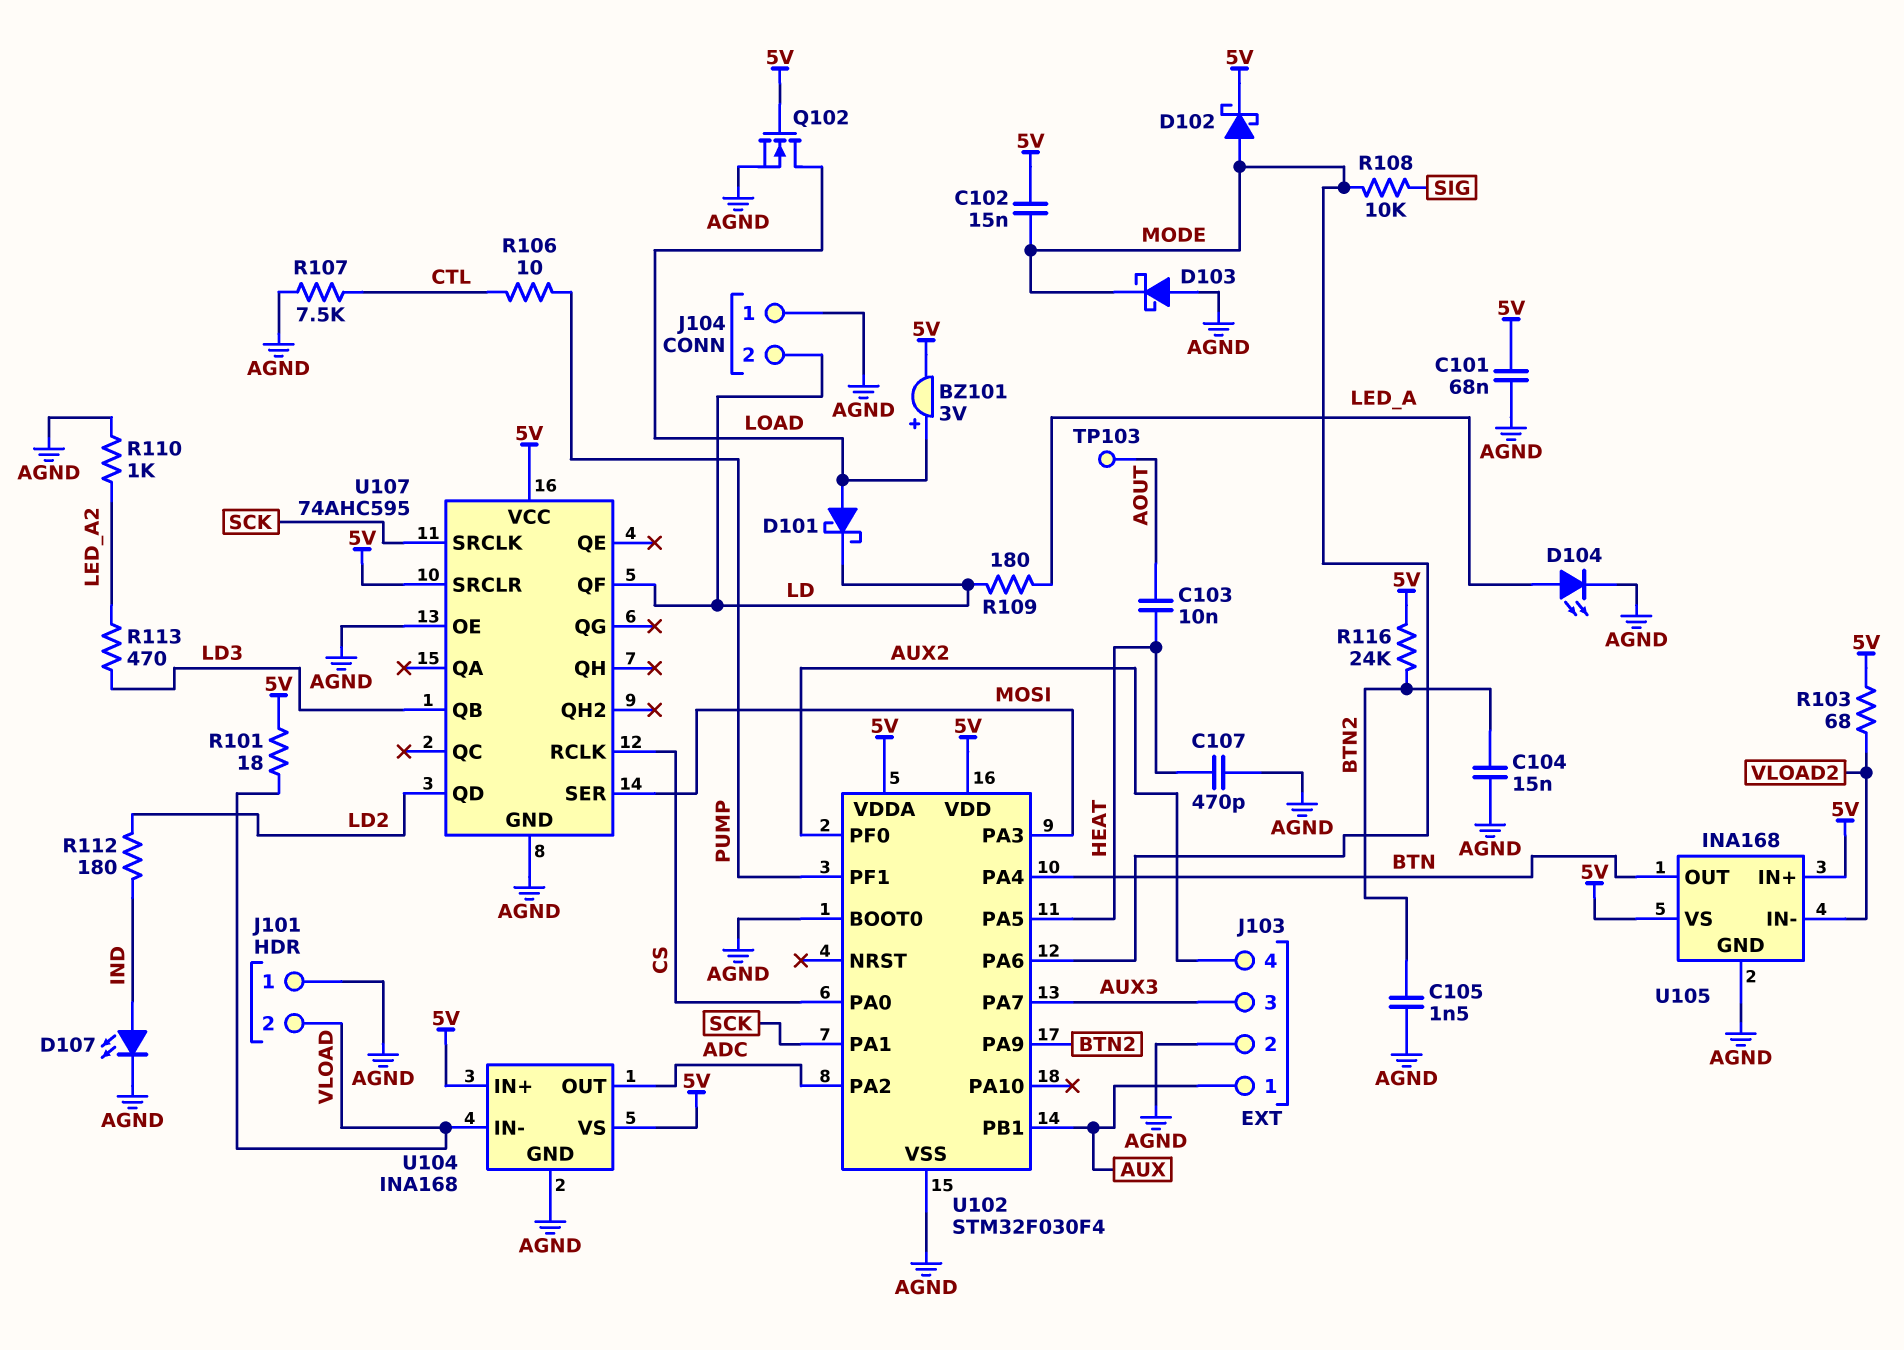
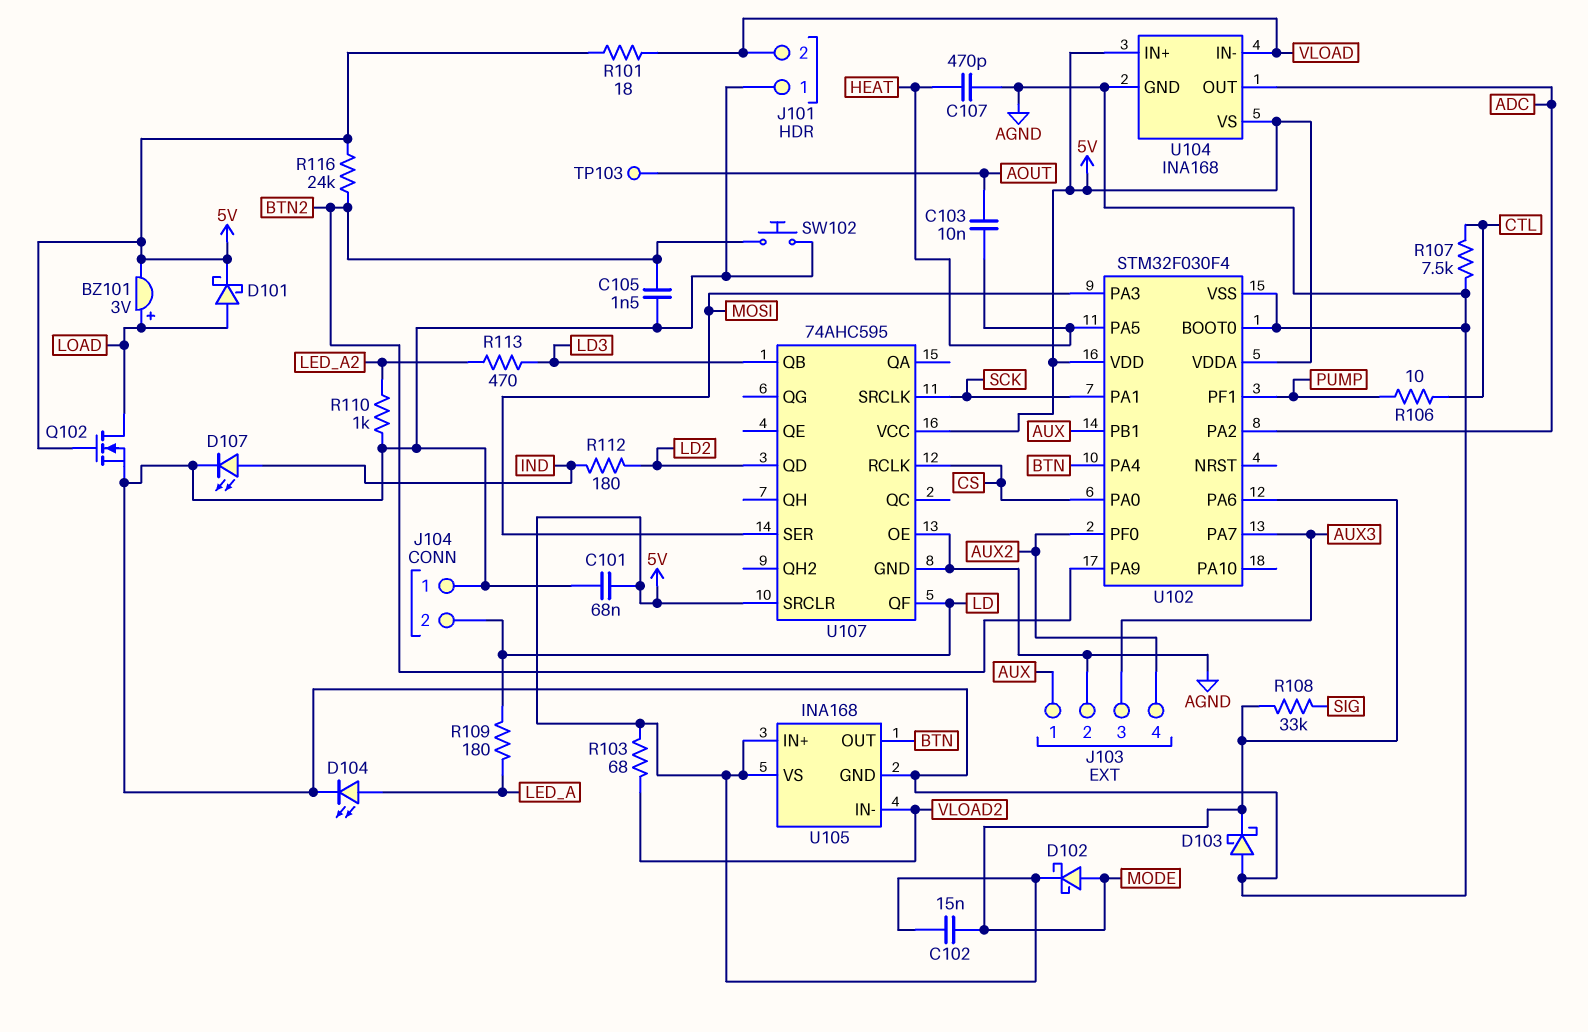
C104: 15nF (AGND, BTN2) -> none
D101: schottky (A LOAD, K LD) -> schottky (A LOAD, K 5V)
R108: 10k (MODE, SIG) -> 33k (MODE, SIG)
SW102: none -> button (AGND, BTN2)

